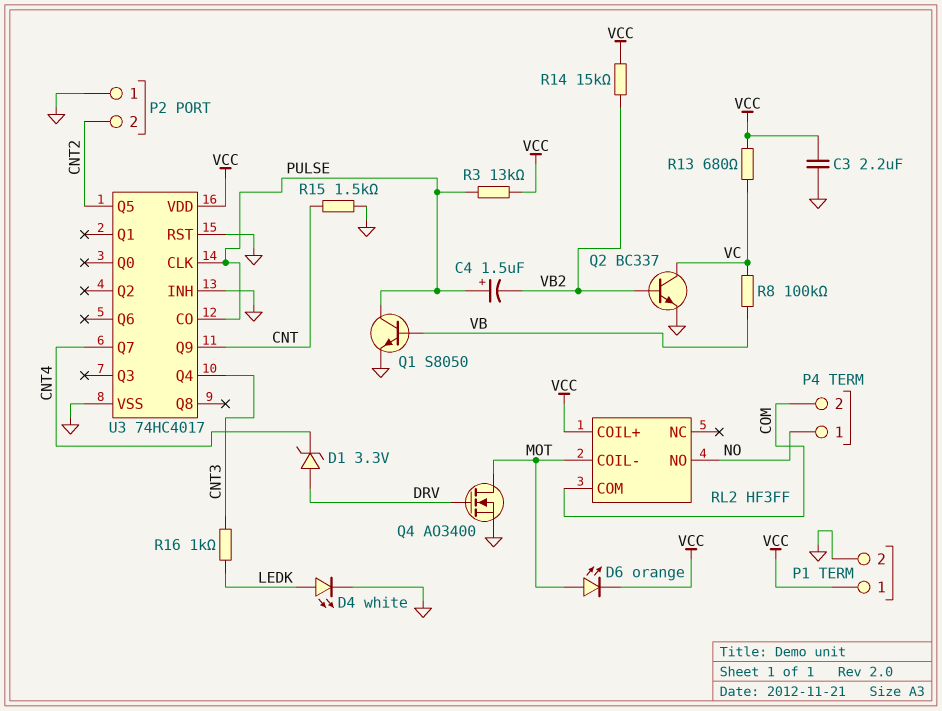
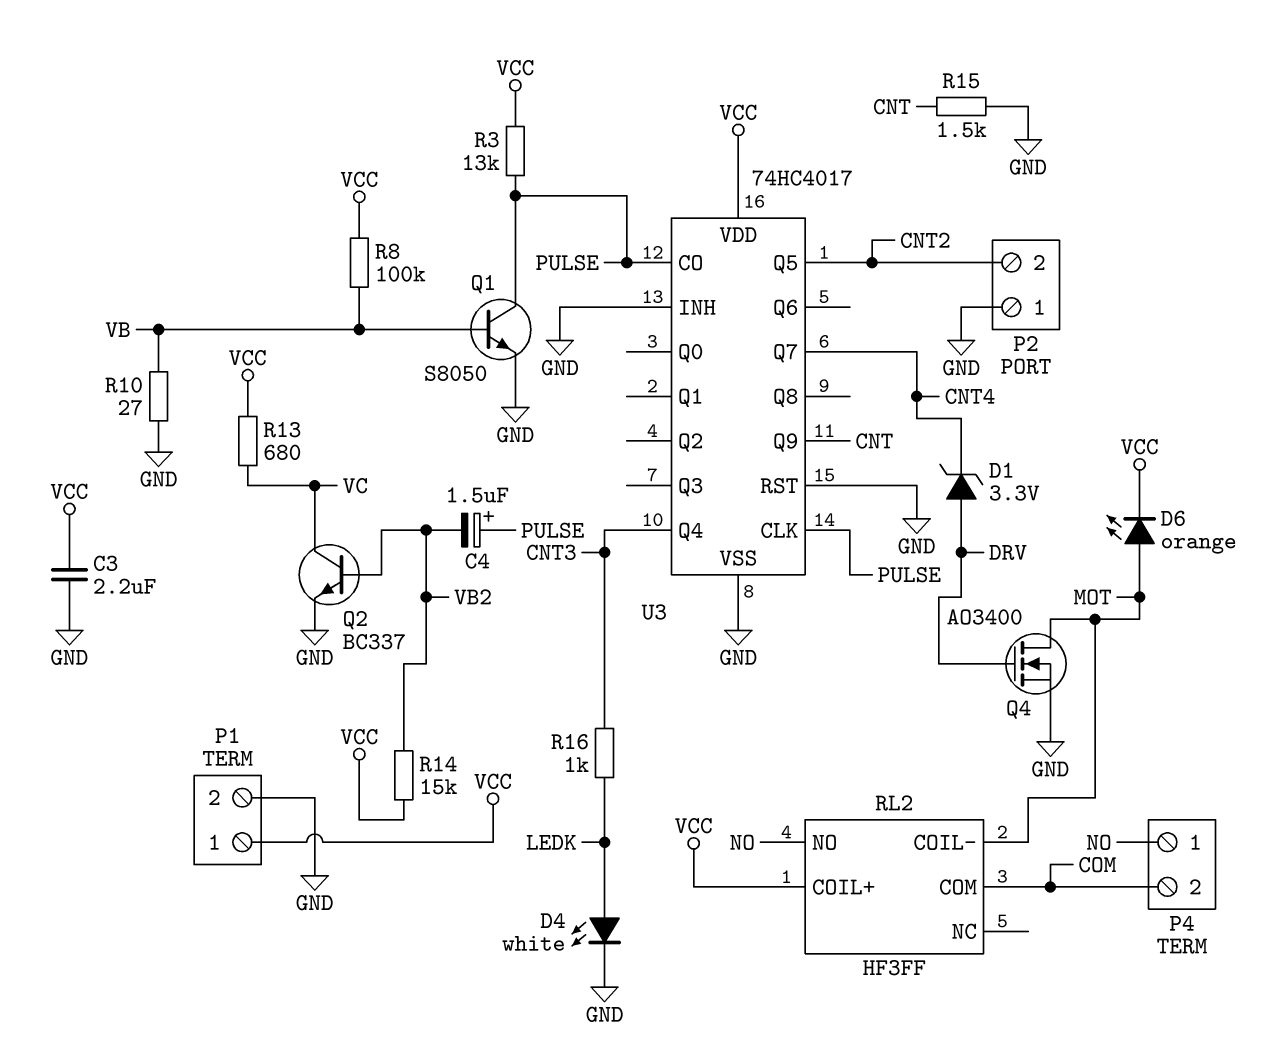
R8: 100k (VB, VC) -> 100k (VB, VCC)
R10: none -> 27 (GND, VB)

